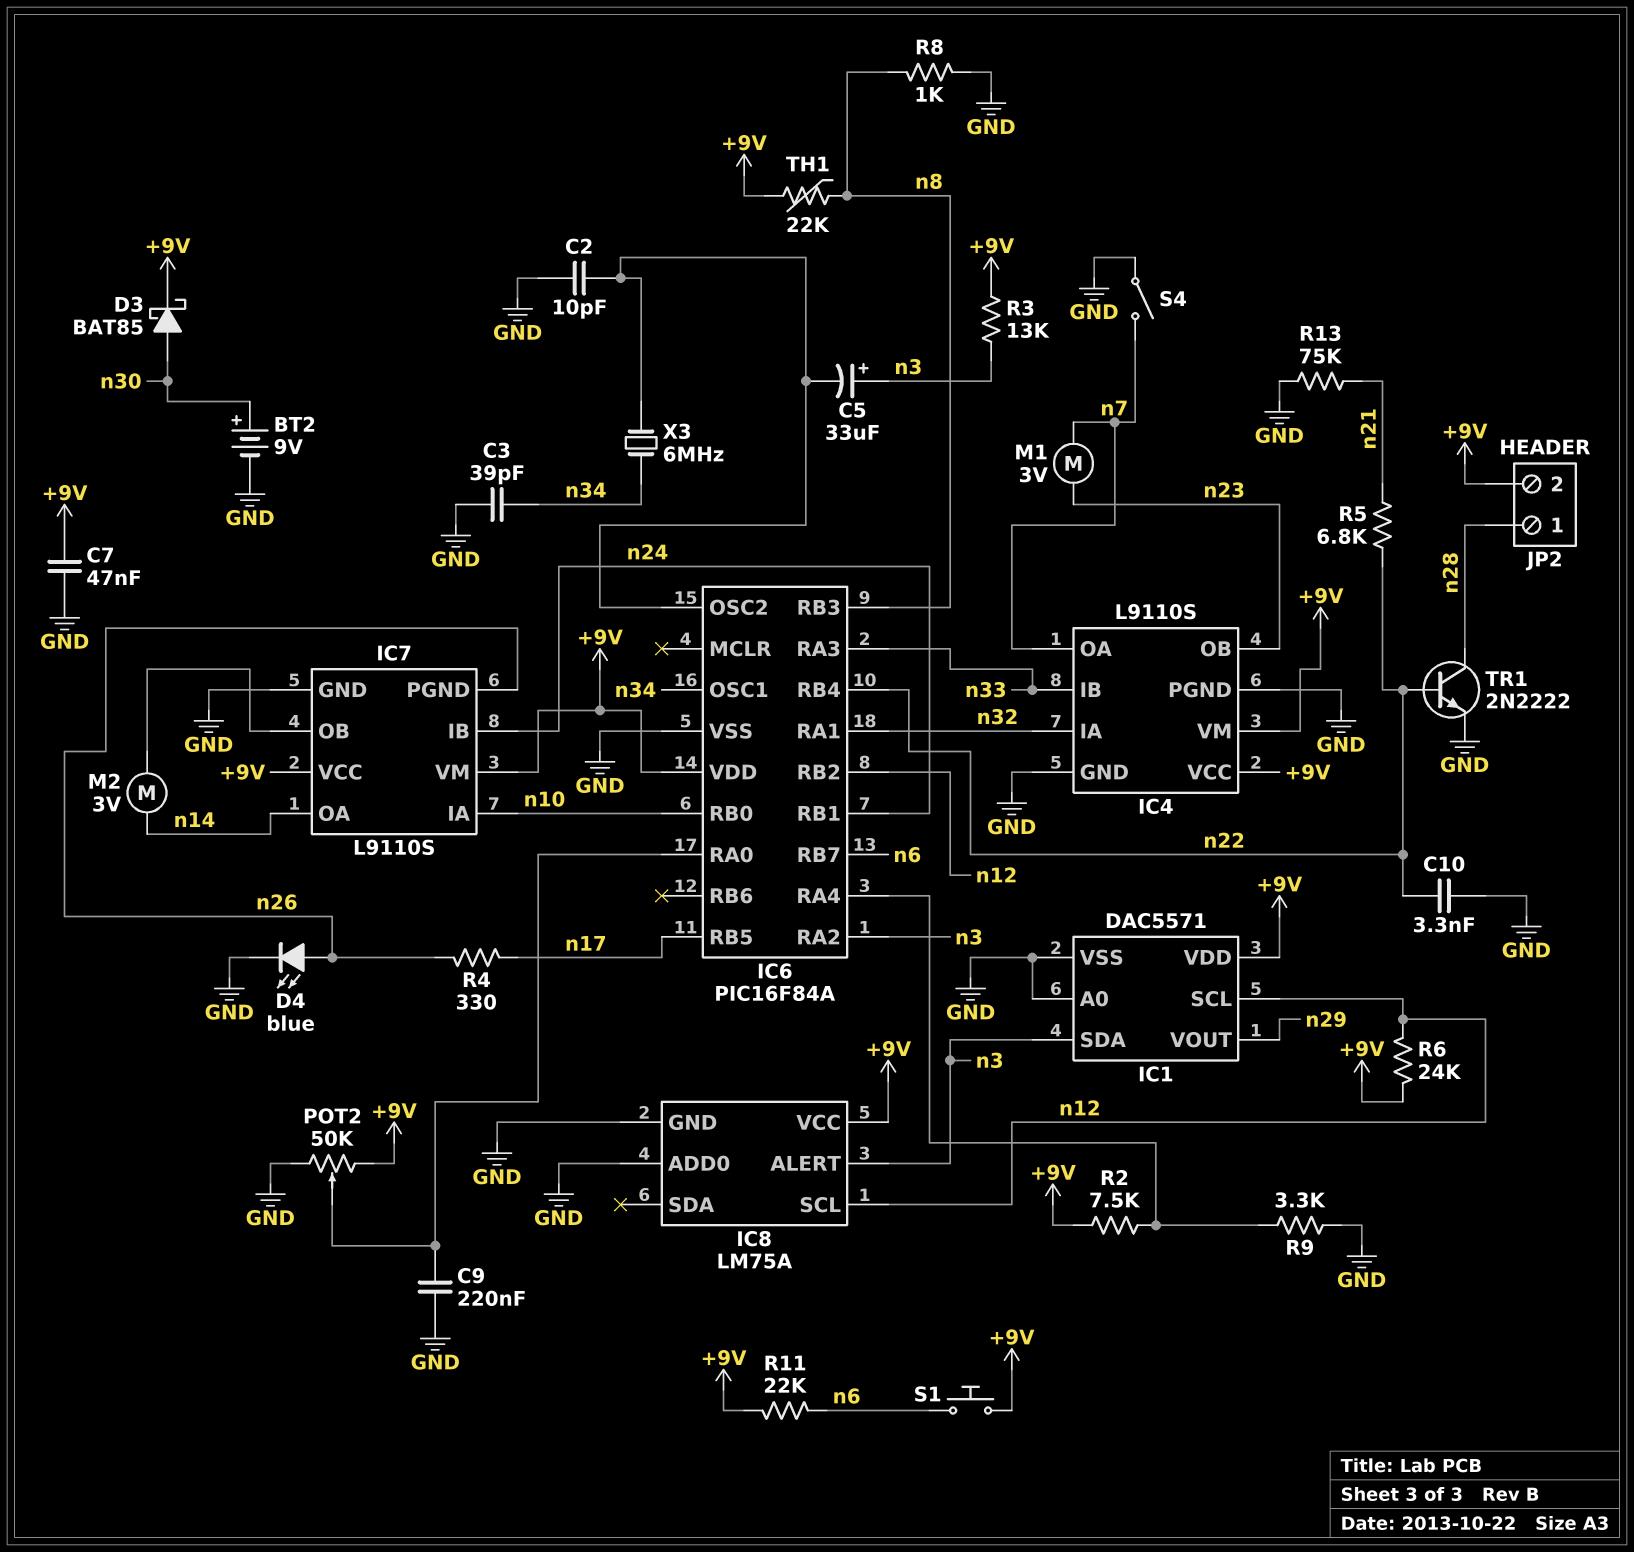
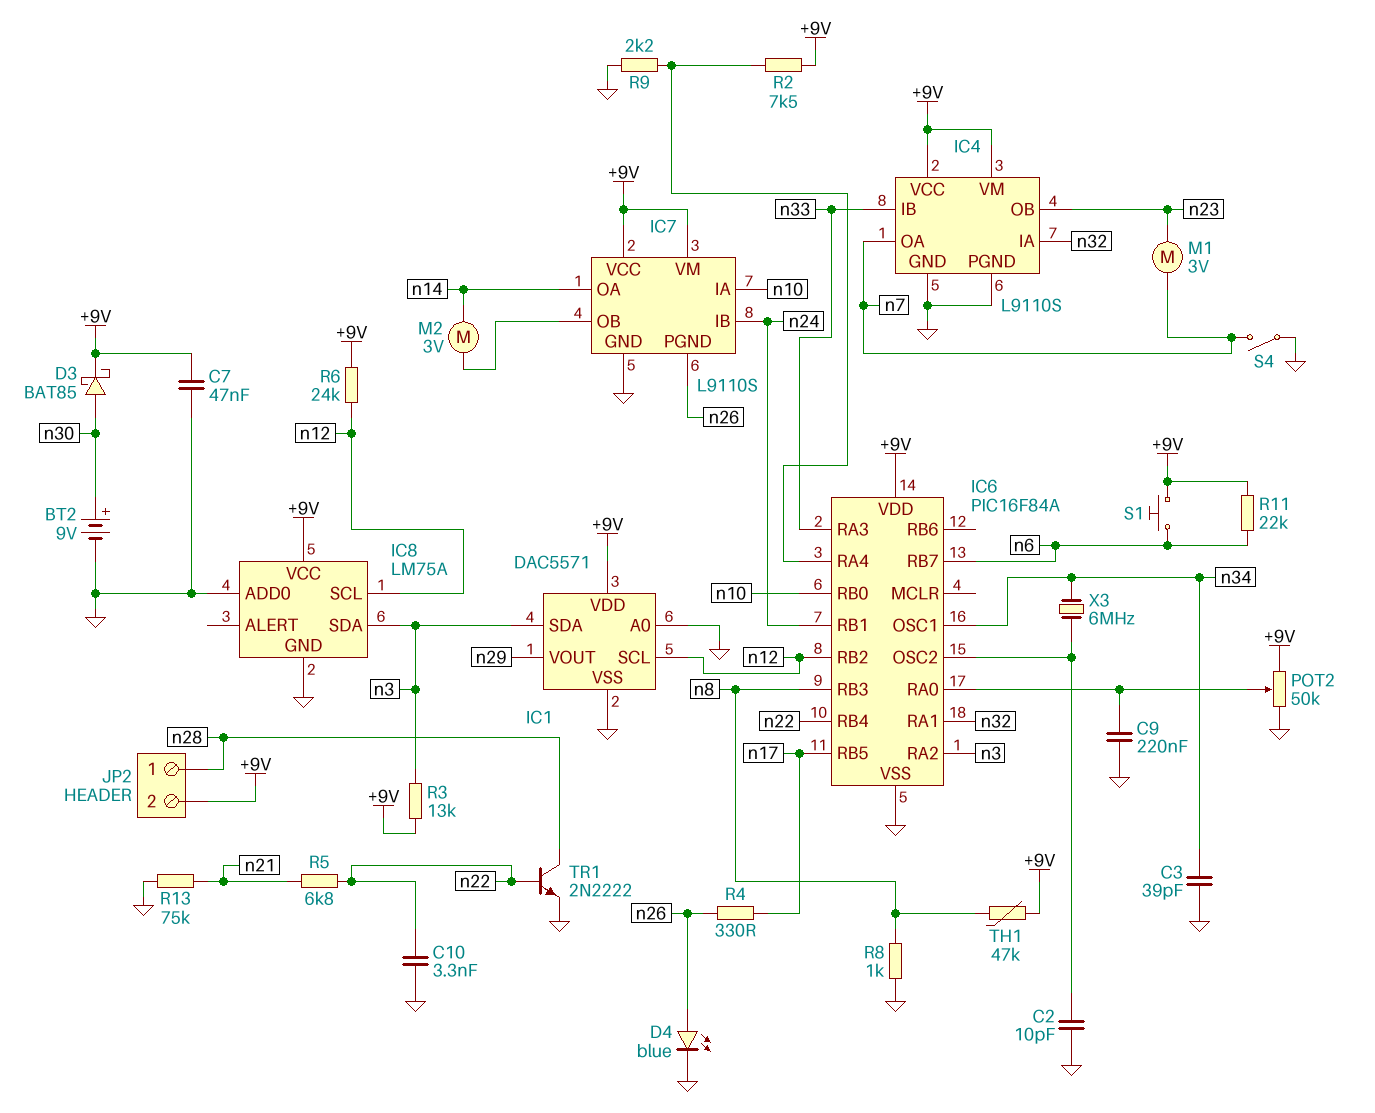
C5: 33uF (plus n3, minus IC6/OSC2) -> none
IC8 pin ALERT: n3 -> none
IC8 pin SDA: none -> n3
R9: 3.3k (GND, IC6/RA4) -> 2.2k (GND, IC6/RA4)
TH1: 22k (+9V, n8) -> 47k (+9V, n8)

